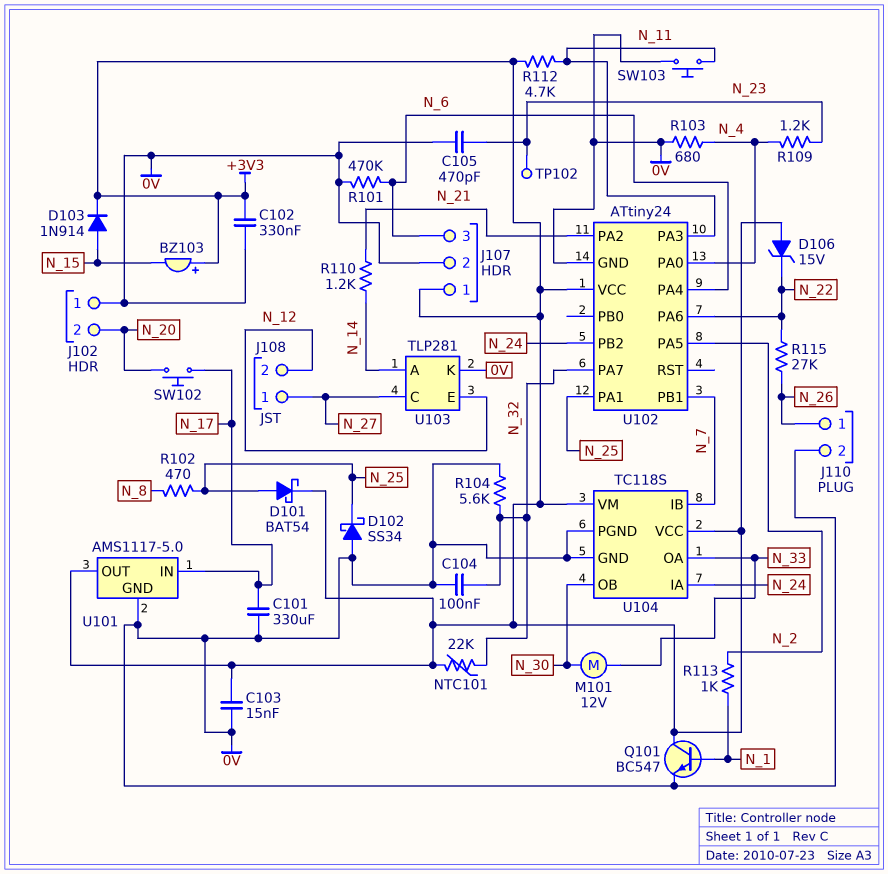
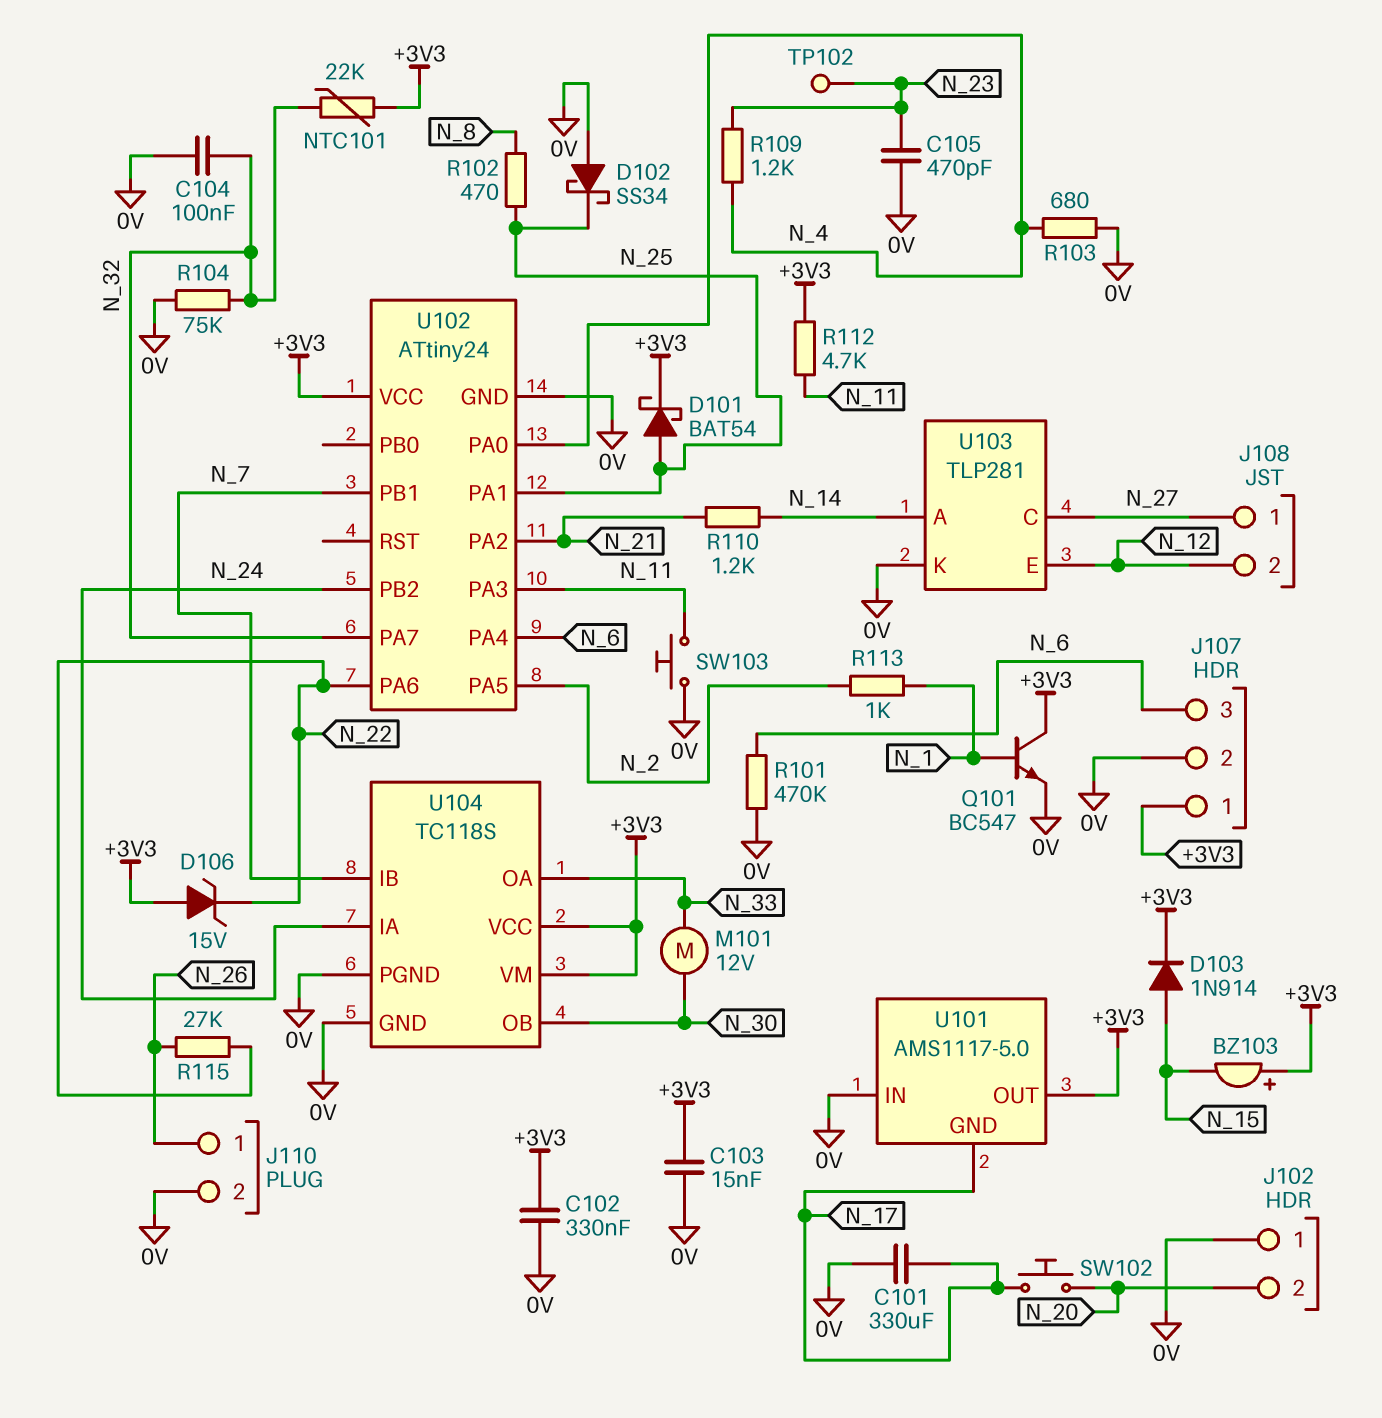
R104: 5.6k (0V, N_32) -> 75k (0V, N_32)
U101 pin GND: 0V -> N_17
U101 pin IN: N_17 -> 0V

